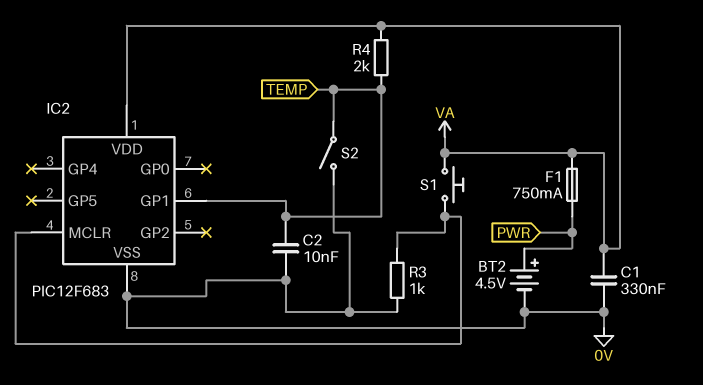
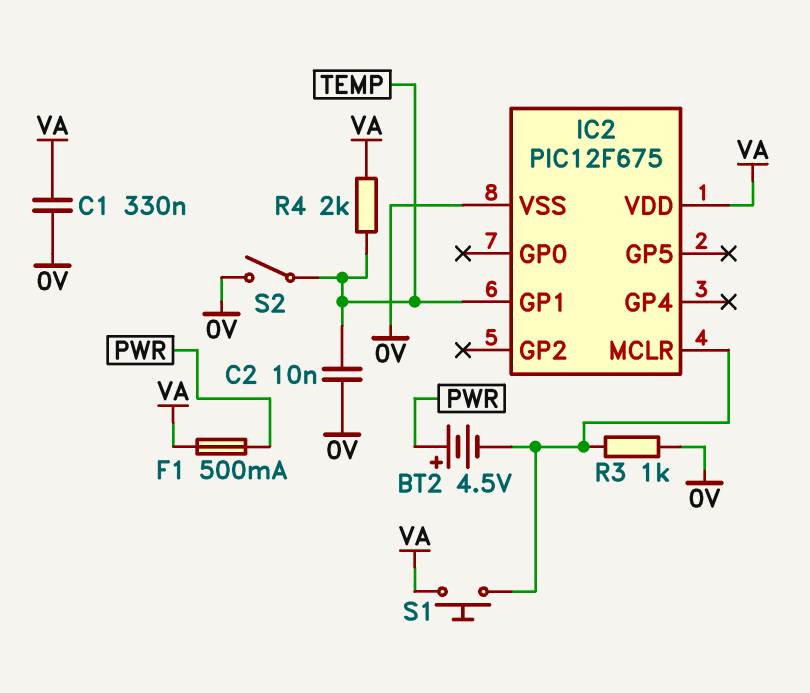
BT2: 4.5V (plus PWR, minus 0V) -> 4.5V (plus PWR, minus IC2/MCLR)
F1: 750mA (PWR, VA) -> 500mA (PWR, VA)
IC2: PIC12F683 -> PIC12F675

